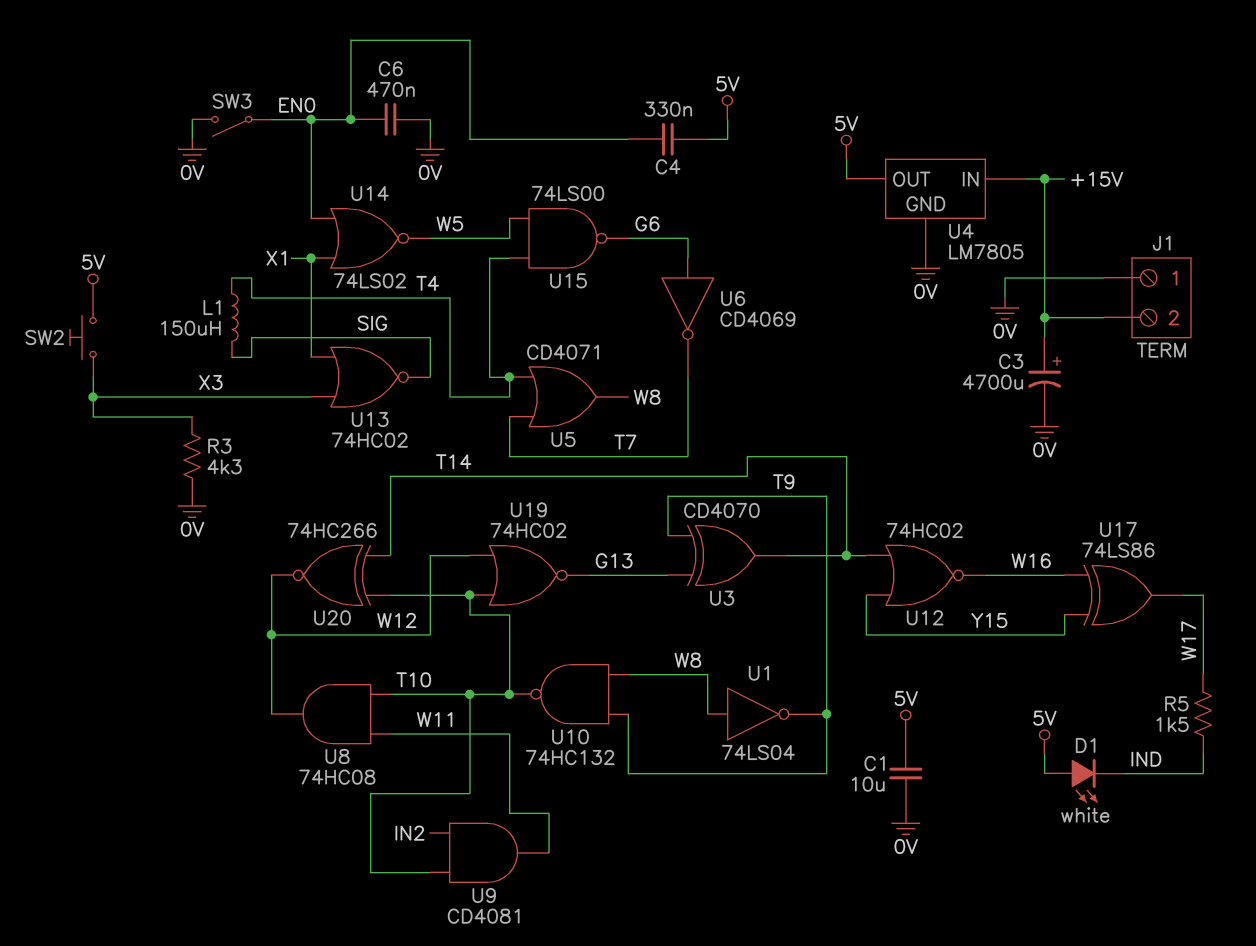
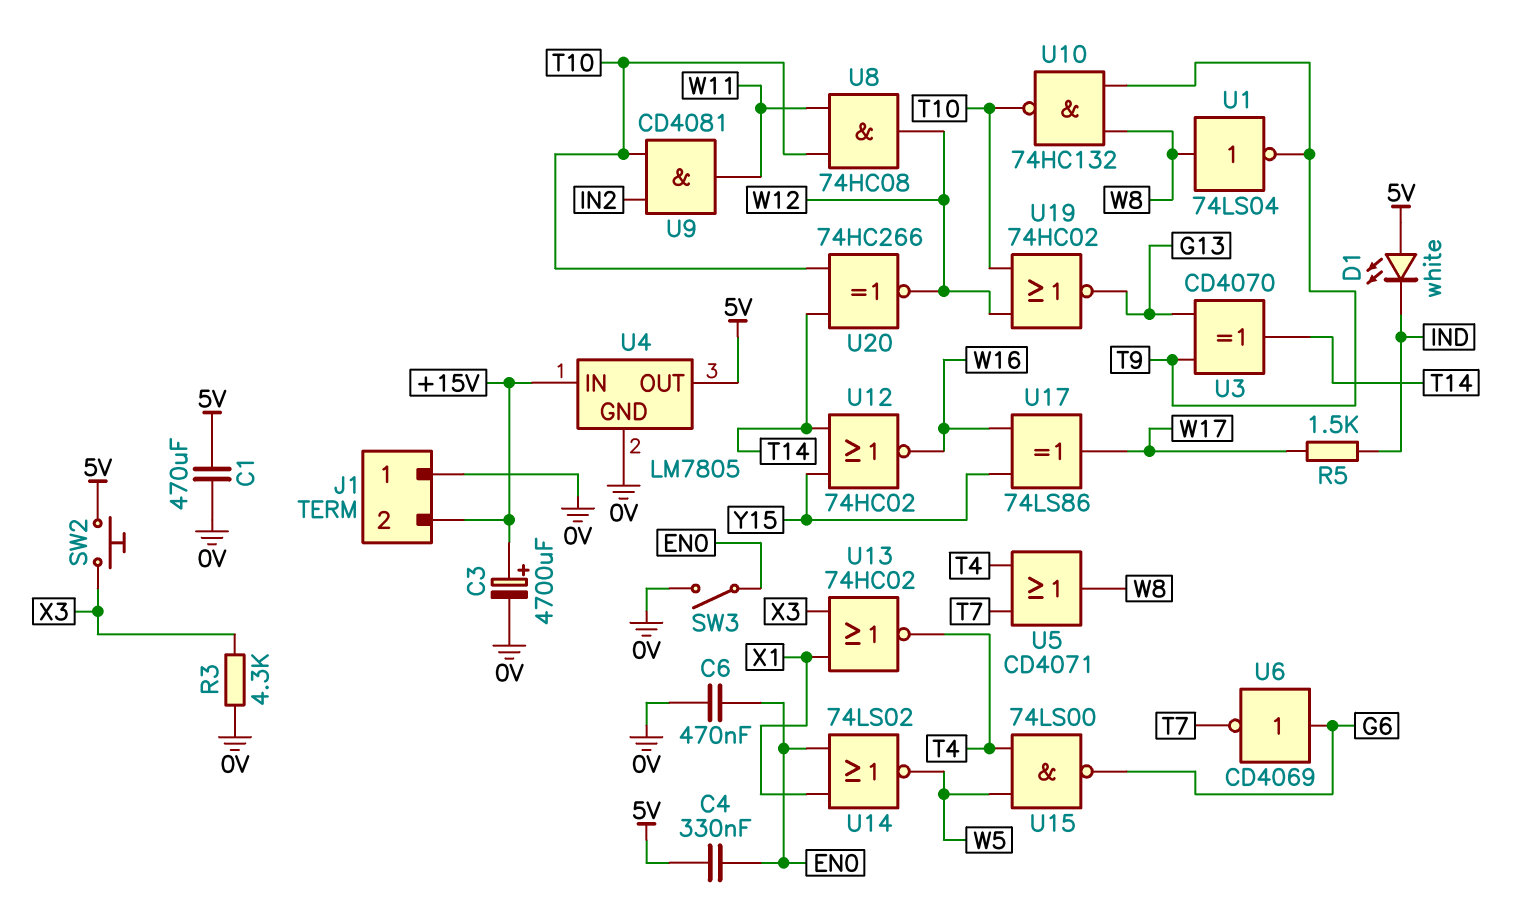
C1: 10uF (0V, 5V) -> 470uF (0V, 5V)
L1: 150uH (SIG, T4) -> none
U13: NOR 74HC02 (in X1, in X3, out SIG) -> NOR 74HC02 (in X1, in X3, out T4)

